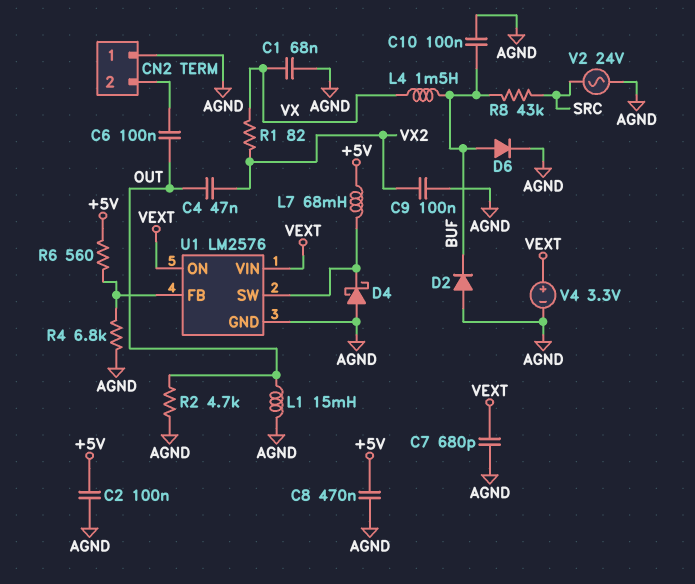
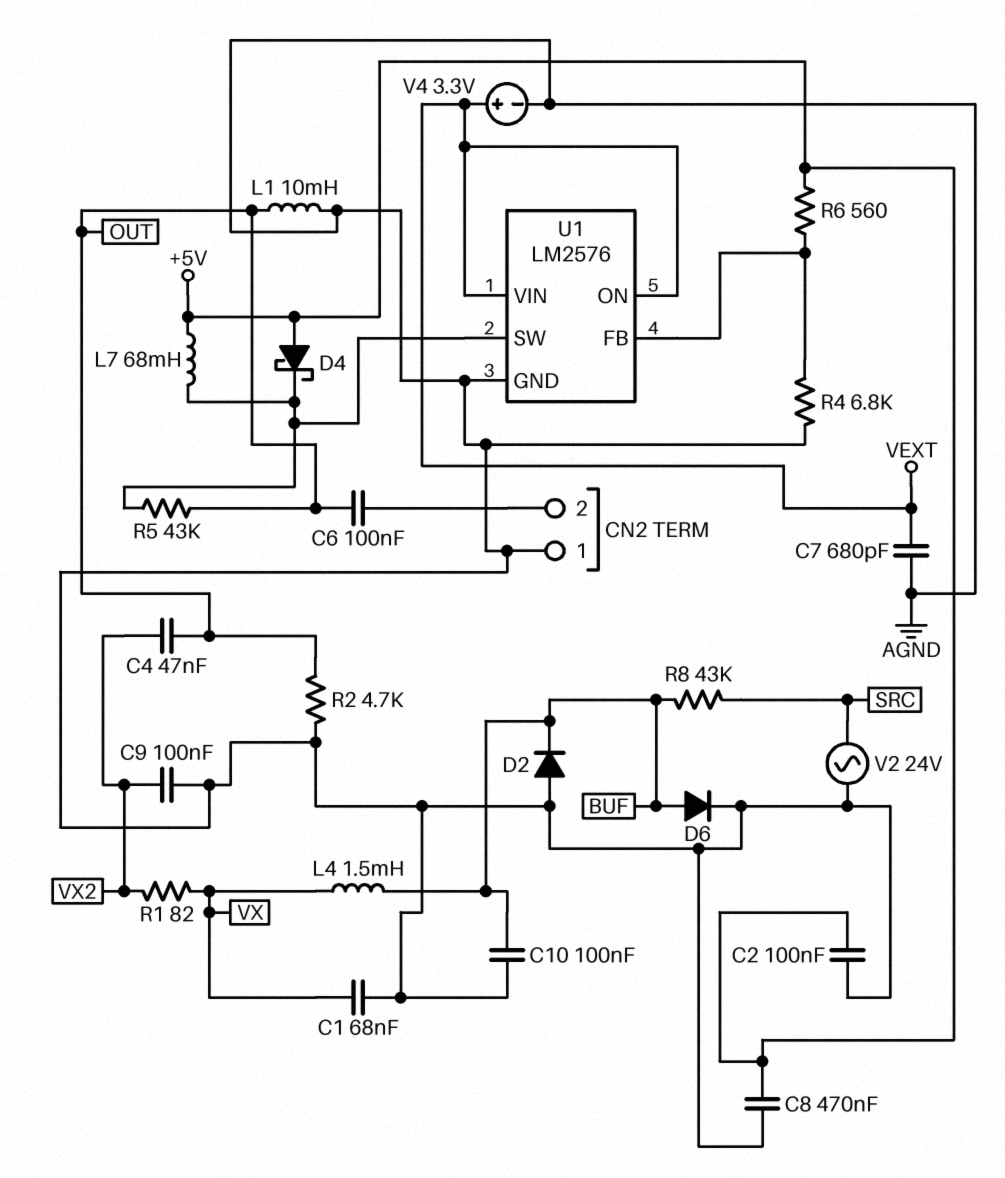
D4: schottky (A AGND, K U1/SW) -> schottky (A +5V, K U1/SW)
L1: 15mH (AGND, OUT) -> 10mH (AGND, OUT)
R5: none -> 43k (OUT, U1/SW)

